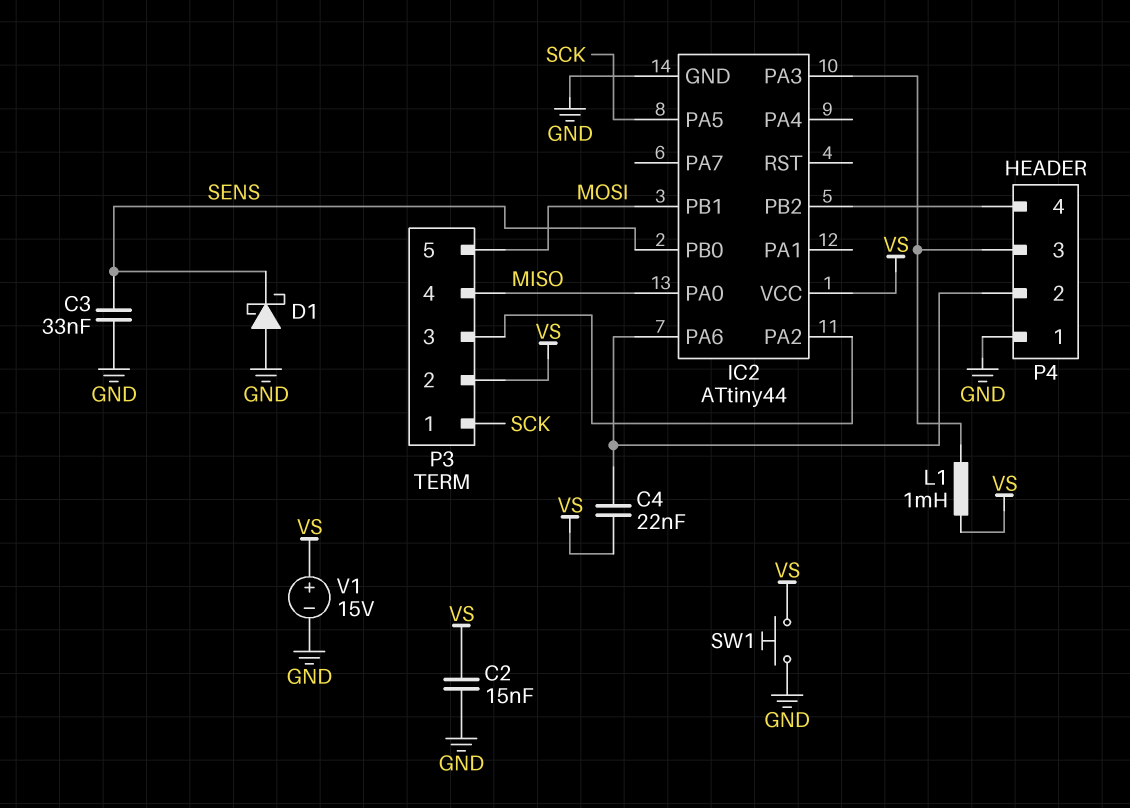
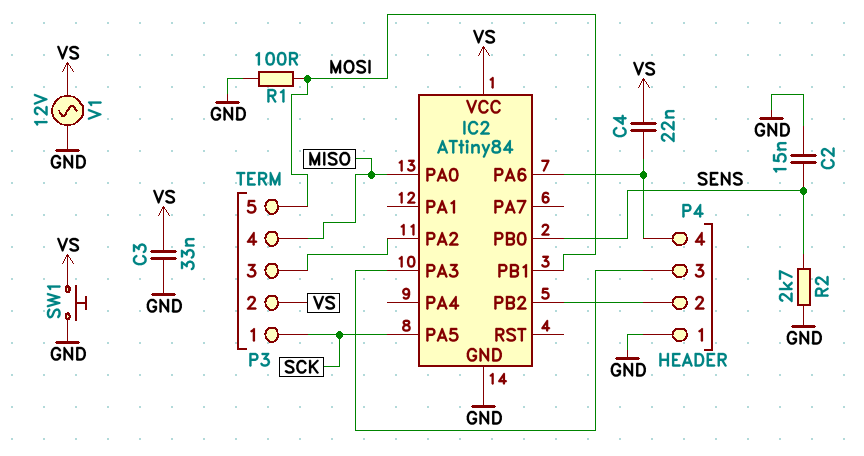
C2: 15nF (GND, VS) -> 15nF (GND, SENS)
C3: 33nF (GND, SENS) -> 33nF (GND, VS)
D1: schottky (A GND, K SENS) -> none
IC2: ATtiny44 -> ATtiny84
L1: 1mH (IC2/PA3, VS) -> none
P4 pin 2: IC2/PA6 -> IC2/PB2
P4 pin 4: IC2/PB2 -> IC2/PA6
R1: none -> 100 (GND, MOSI)
R2: none -> 2.7k (GND, SENS)
V1: 15V (plus VS, minus GND) -> AC 12V (GND, VS)

